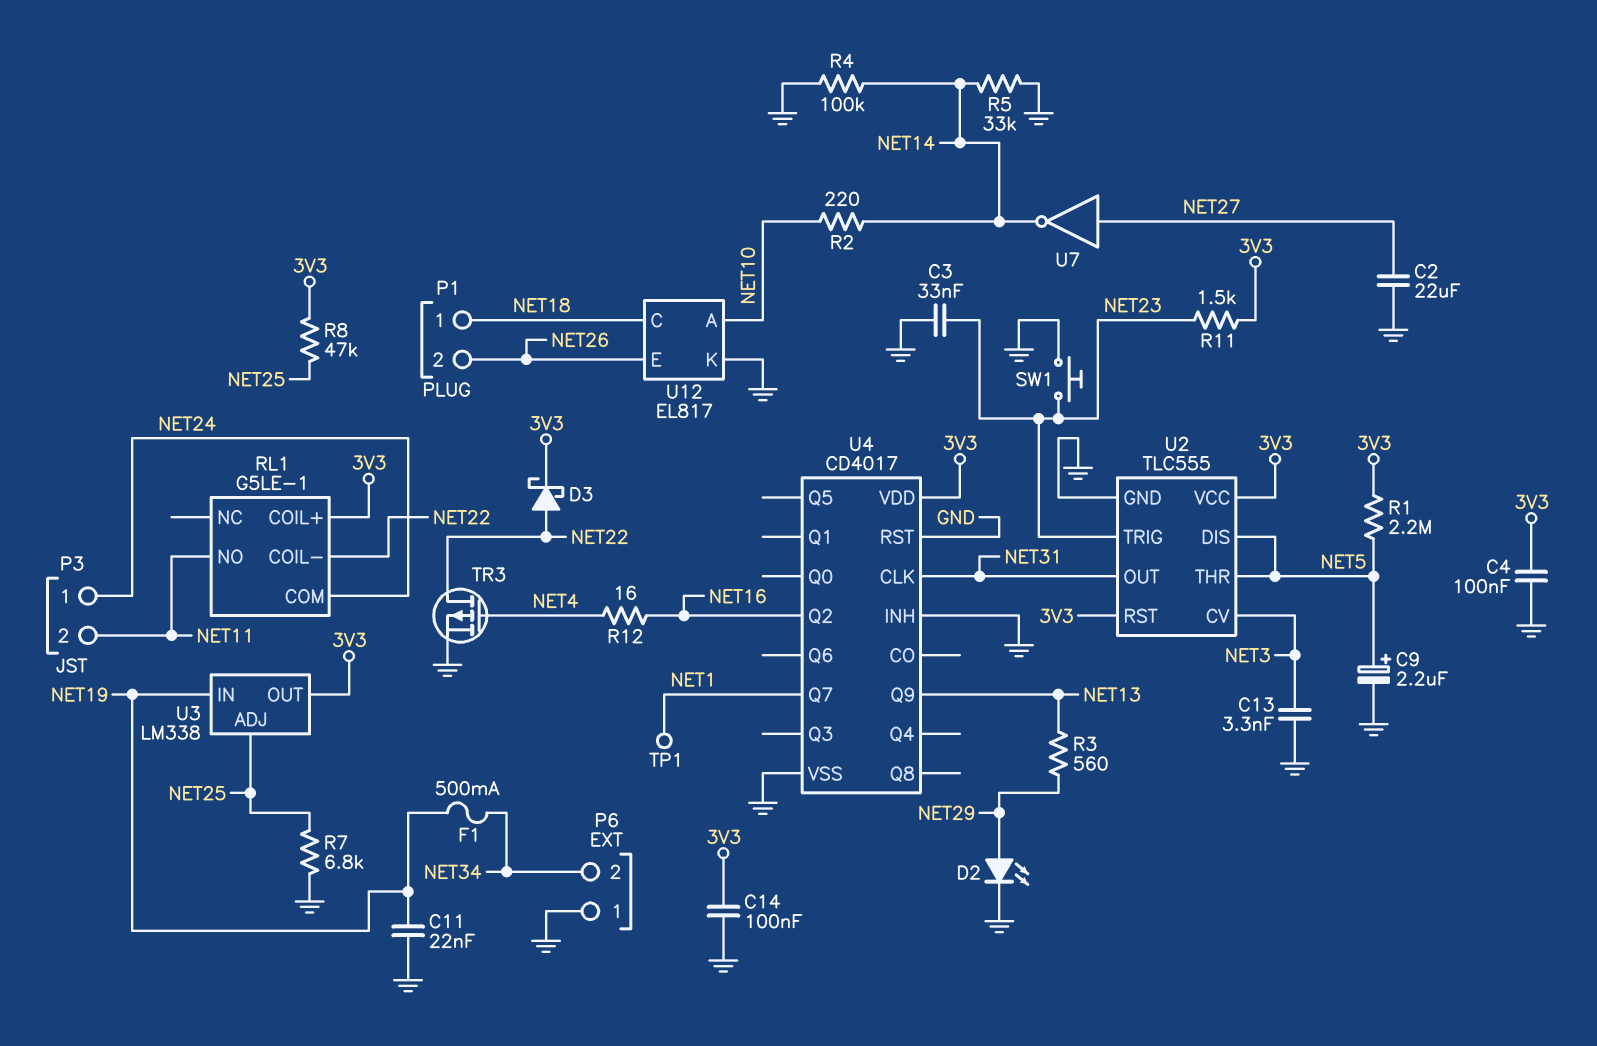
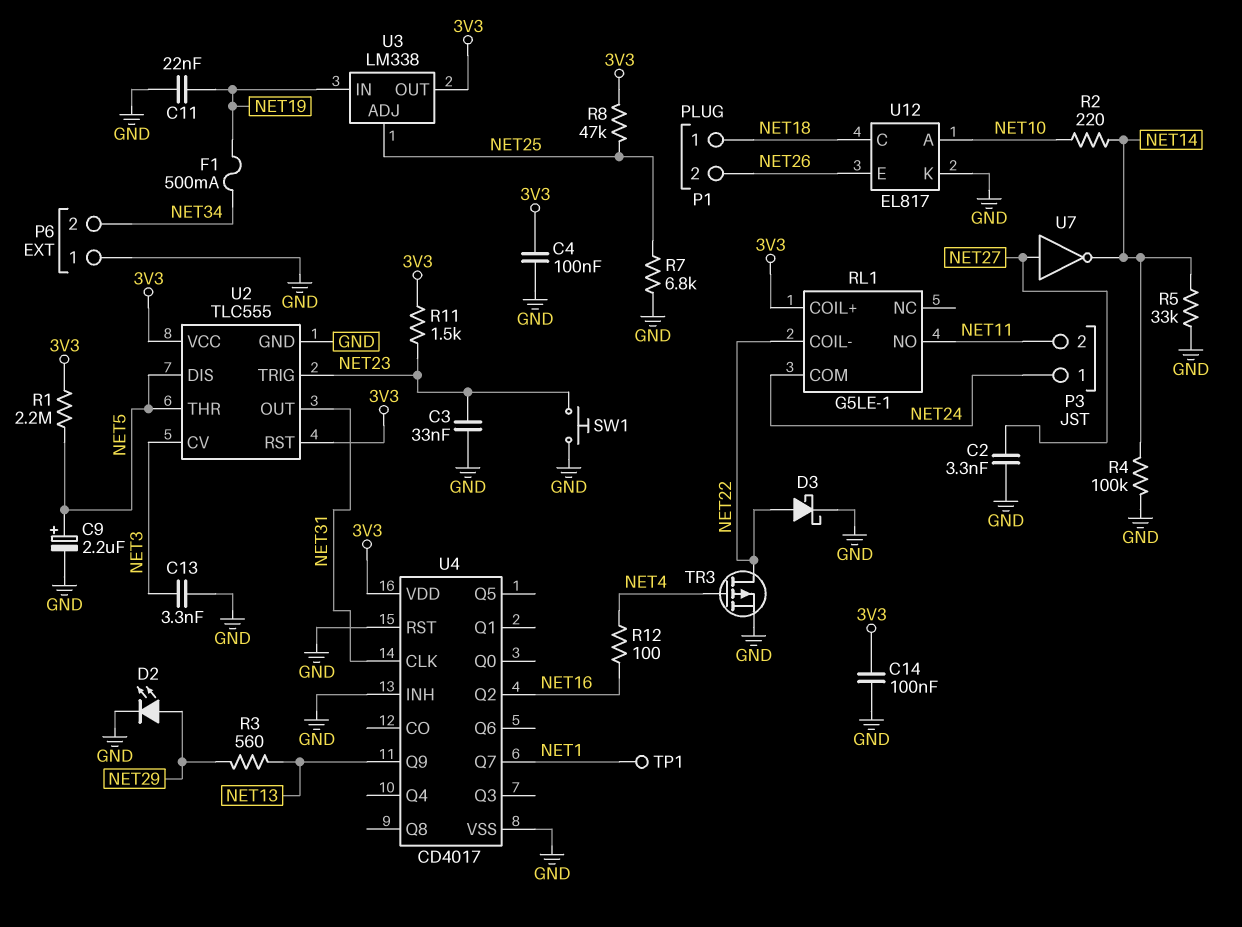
C2: 22uF (GND, NET27) -> 3.3nF (GND, NET27)
D3: schottky (A NET22, K 3V3) -> schottky (A NET22, K GND)
R12: 16 (NET4, NET16) -> 100 (NET4, NET16)

